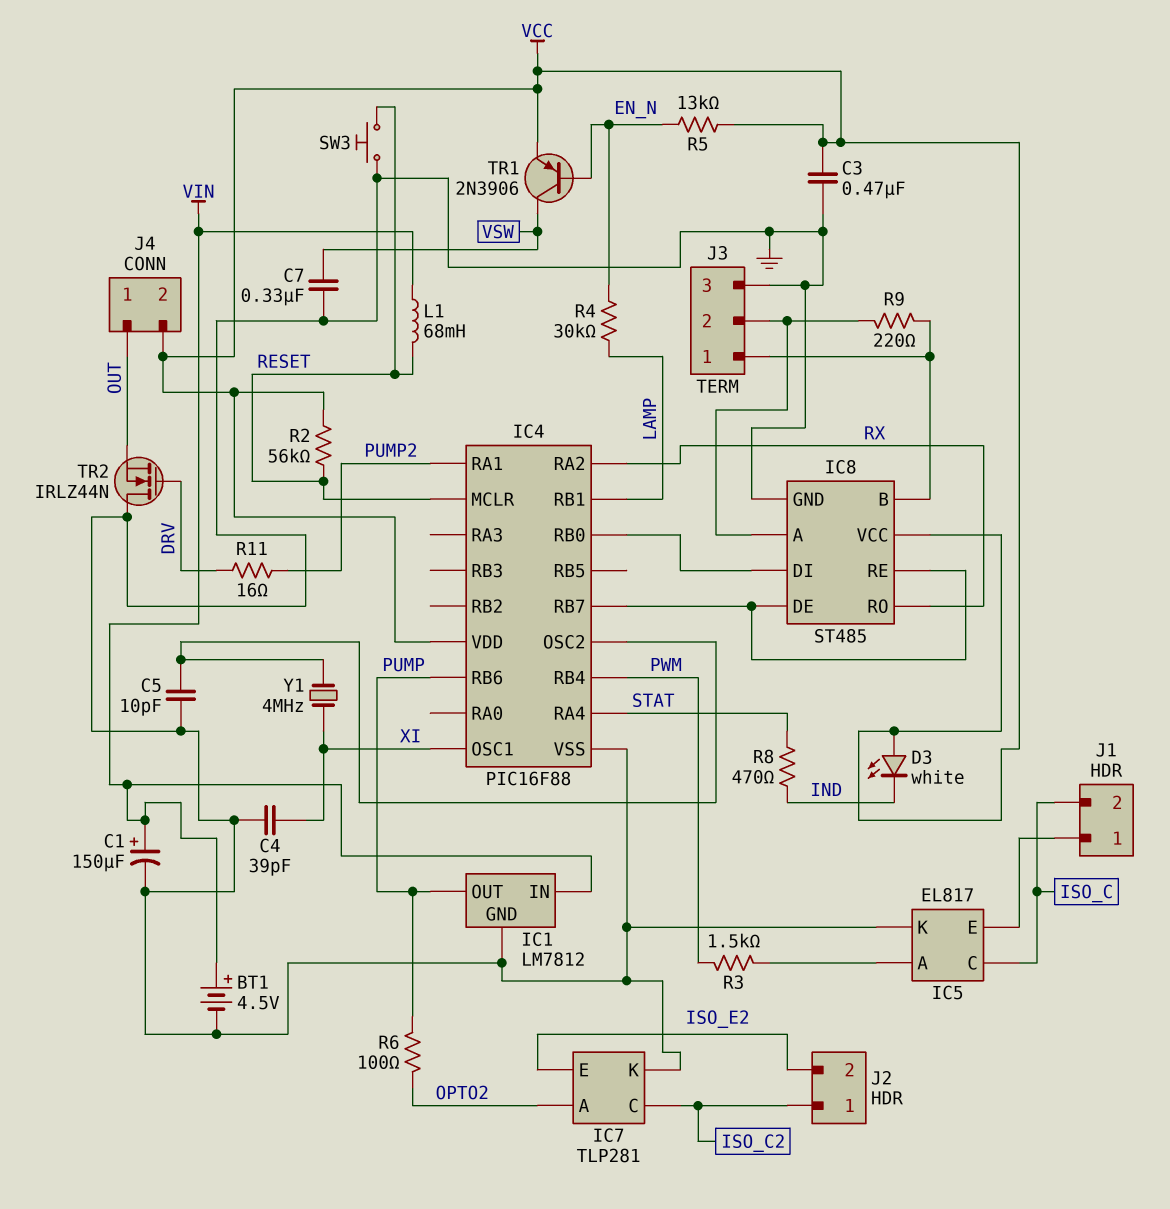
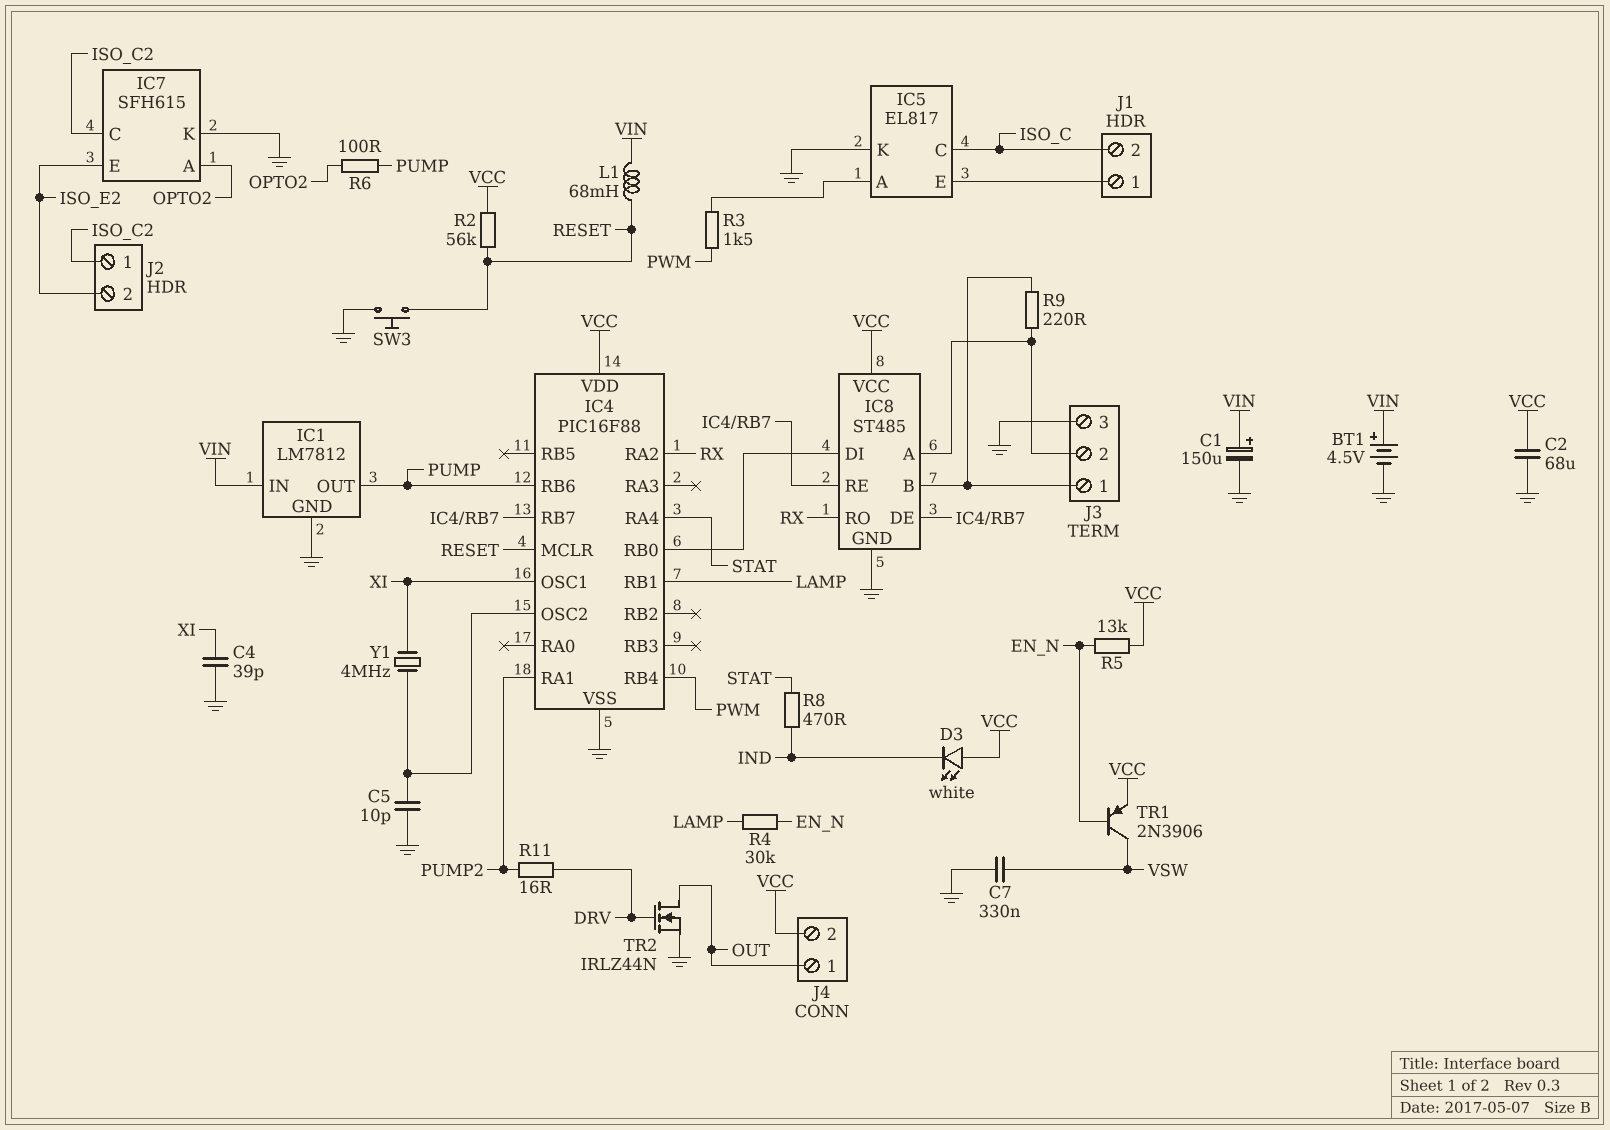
C2: none -> 68uF (GND, VCC)
C3: 470nF (GND, VCC) -> none
IC7: TLP281 -> SFH615
TR2: NMOS IRLZ44N (G DRV, D GND, S OUT) -> NMOS IRLZ44N (G DRV, D OUT, S GND)

